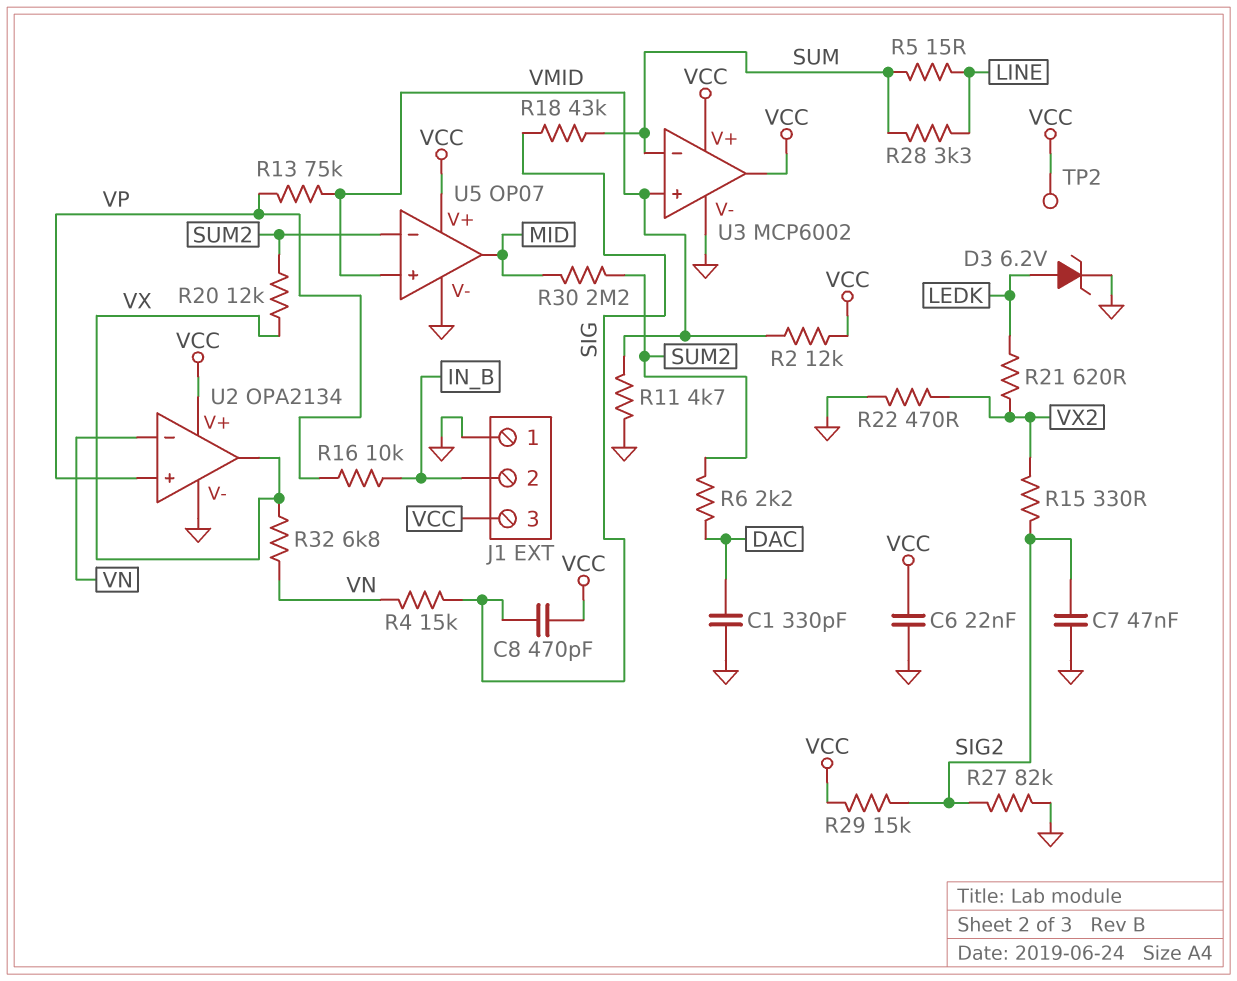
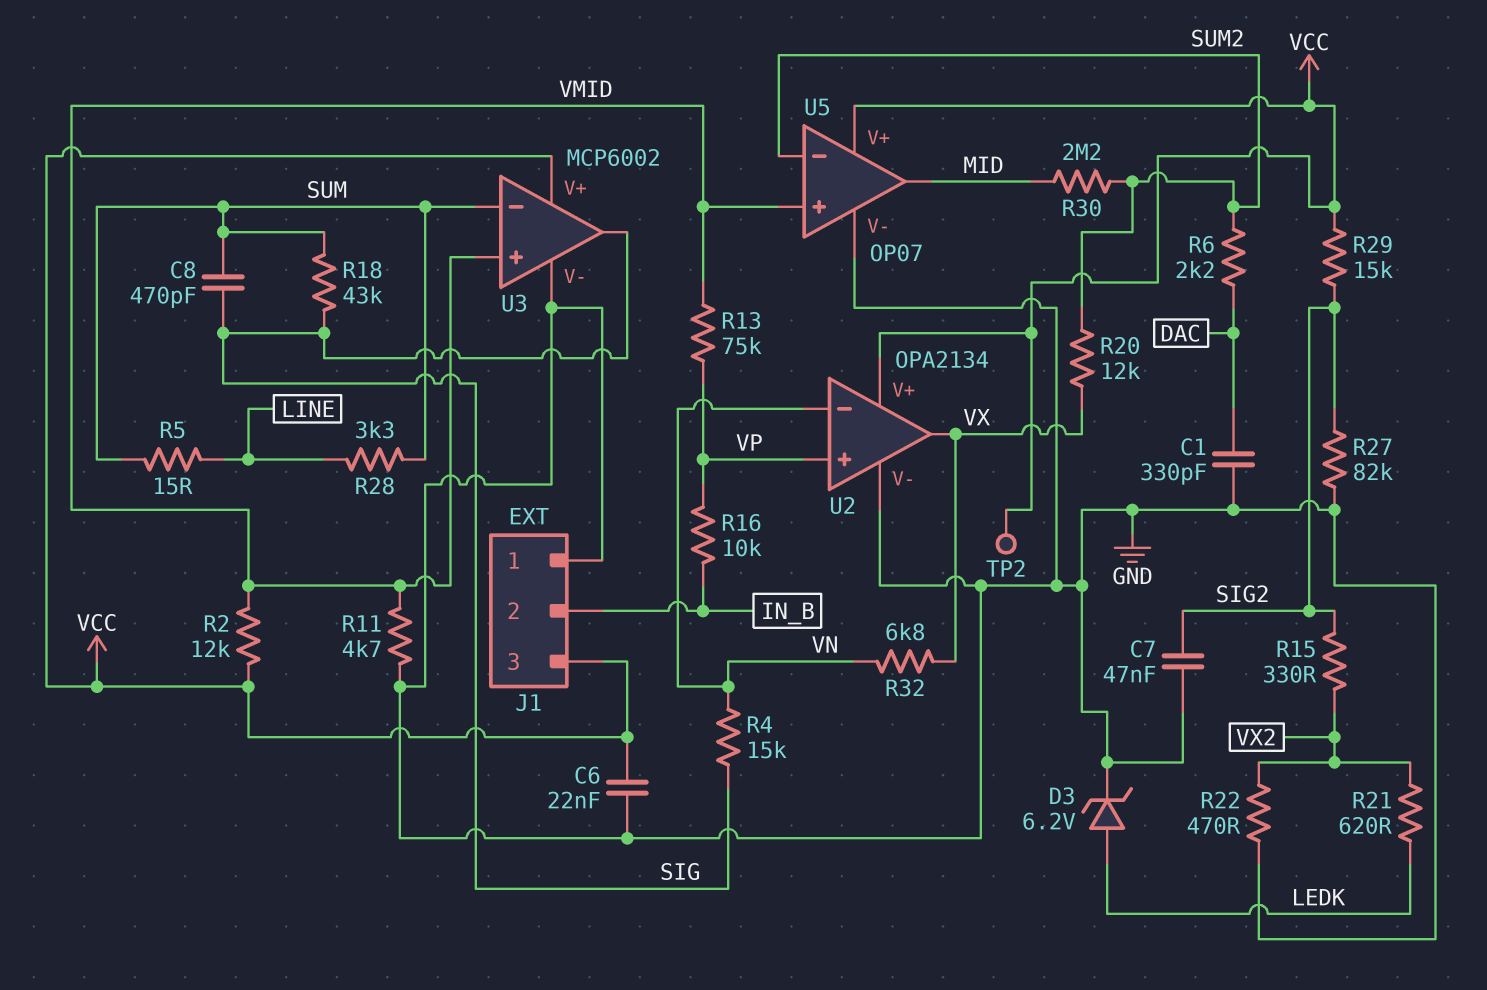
C8: 470pF (SIG, VCC) -> 470pF (SIG, SUM)
U3 pin out: VCC -> SIG

